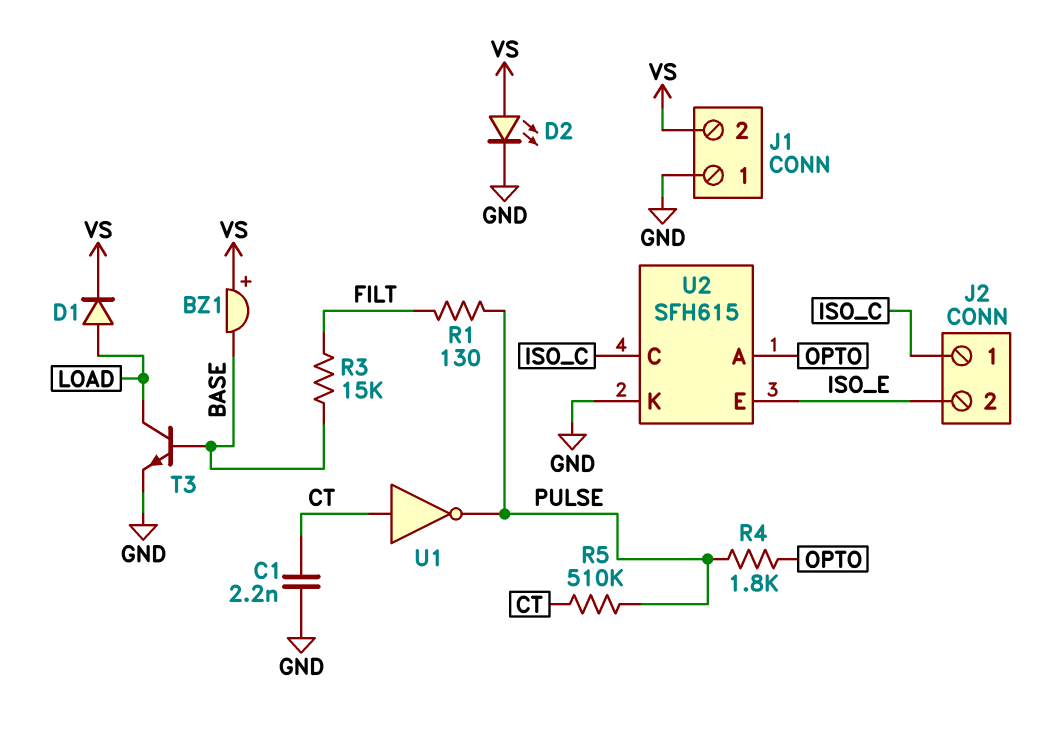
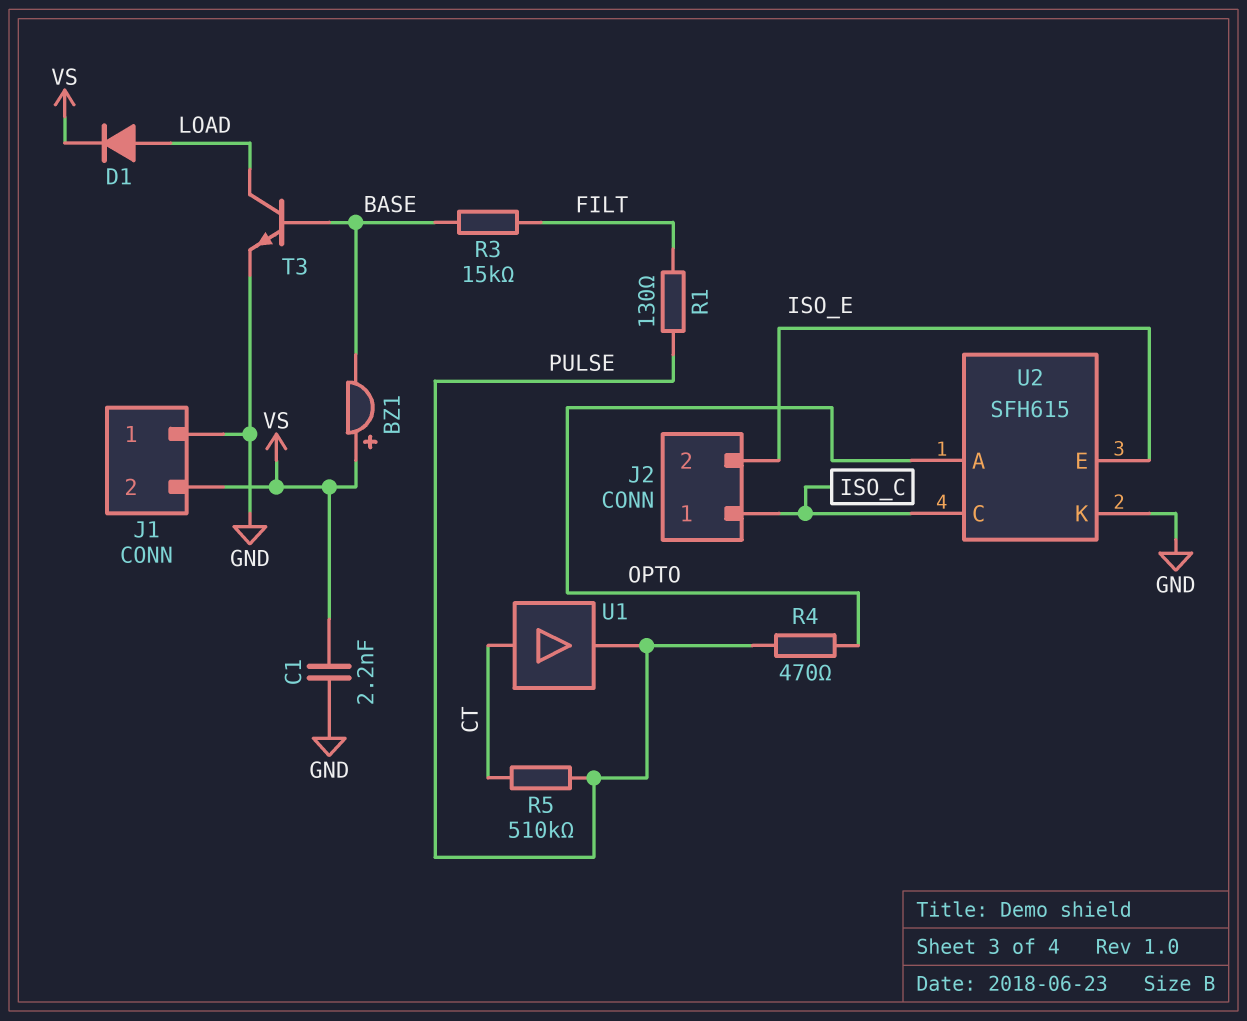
C1: 2.2nF (CT, GND) -> 2.2nF (GND, VS)
D2: LED (A VS, K GND) -> none
R4: 1.8k (OPTO, PULSE) -> 470 (OPTO, PULSE)
U1: NOT (in CT, out PULSE) -> buffer (in CT, out PULSE)

